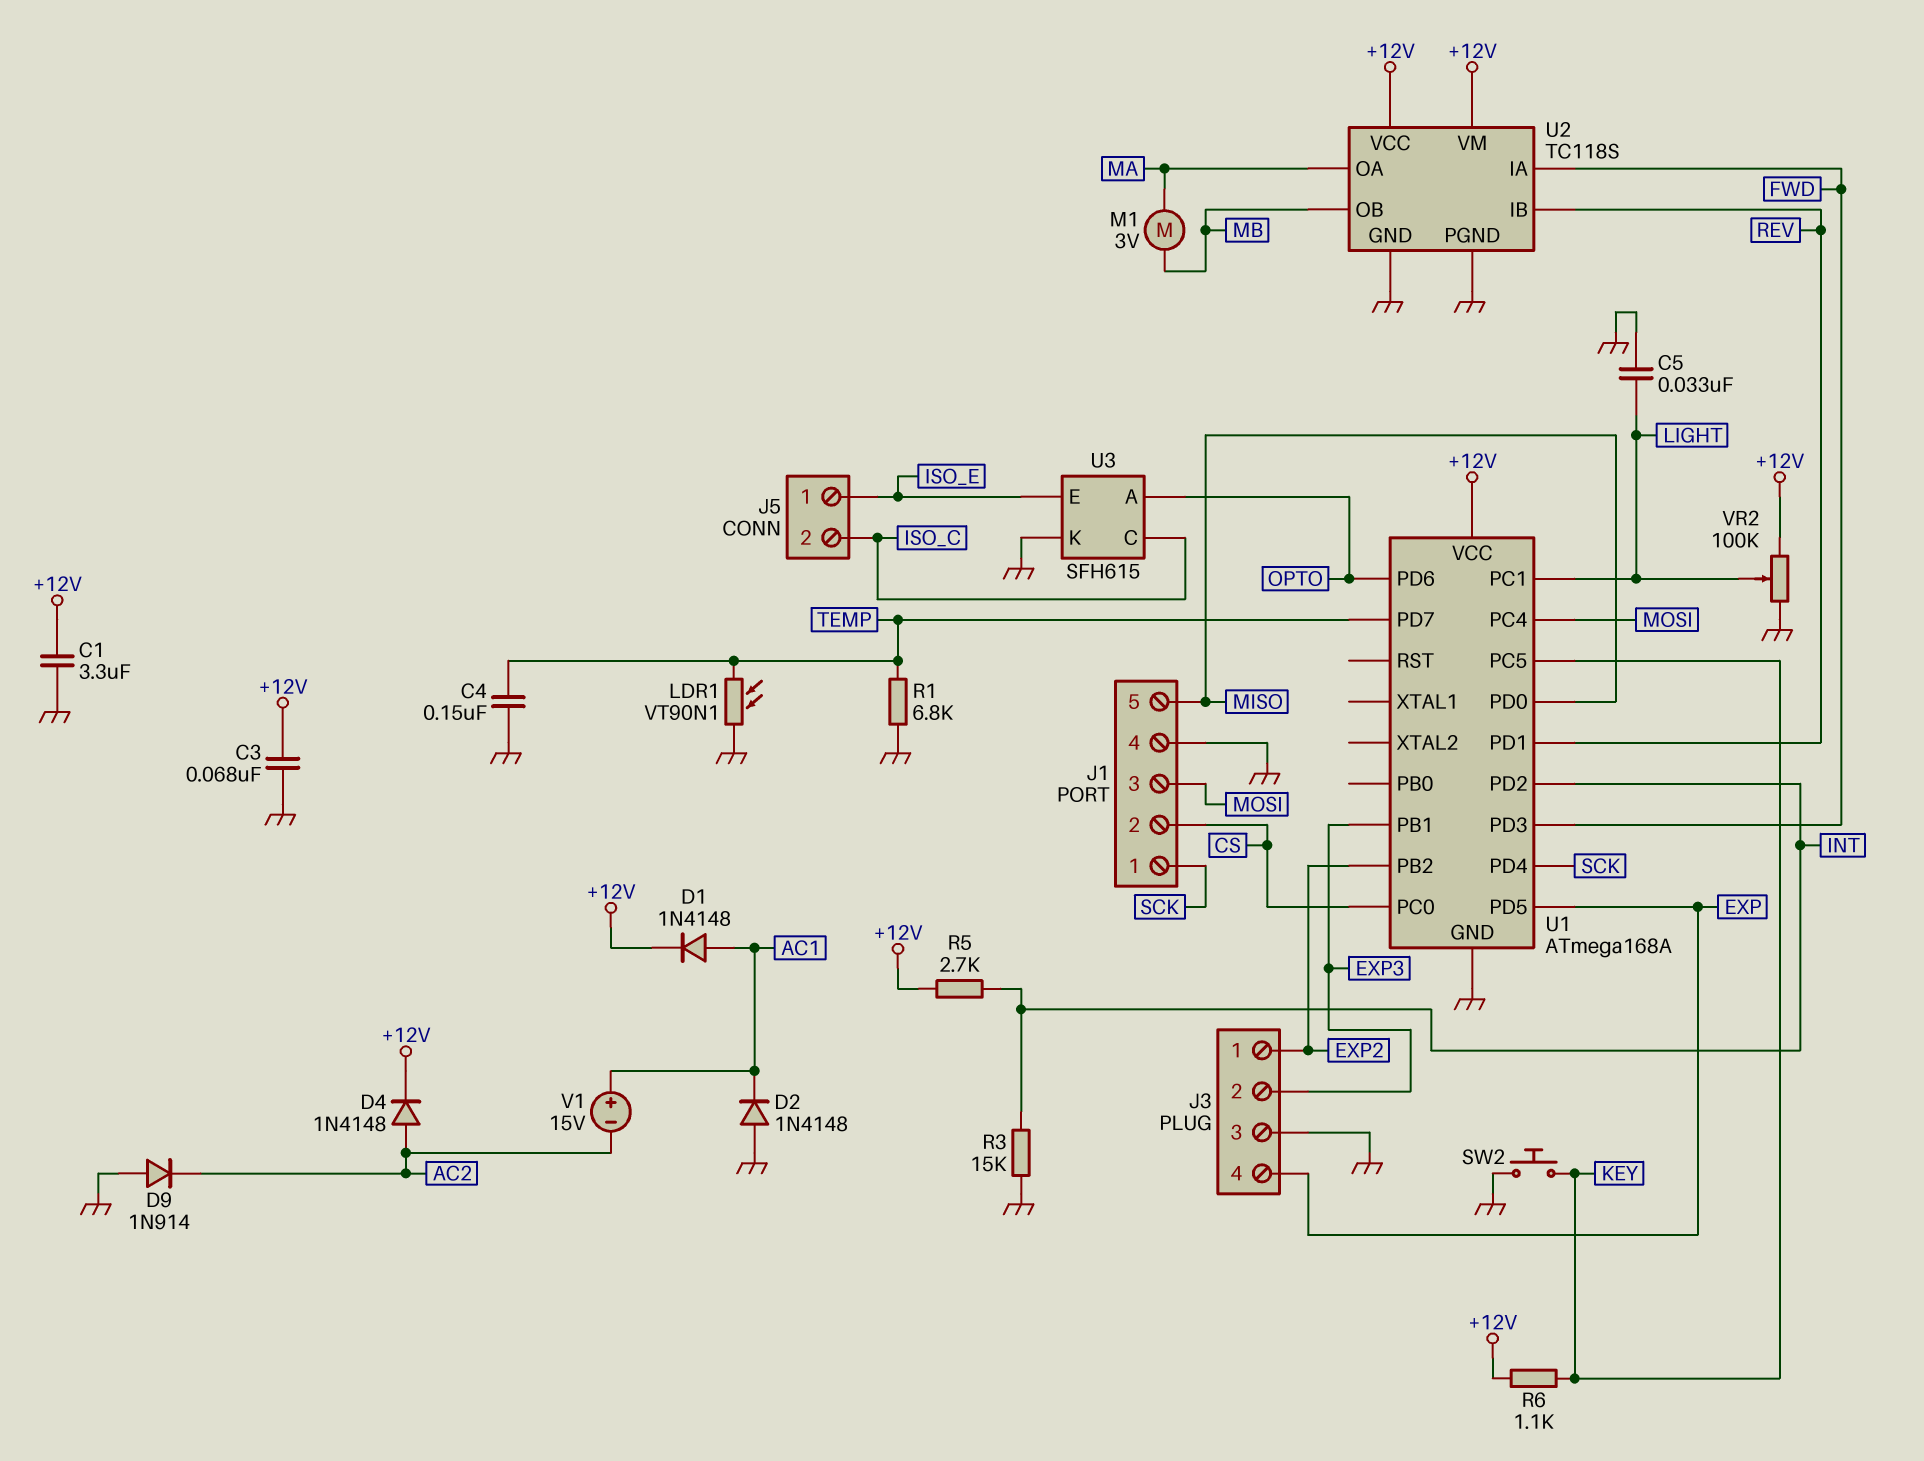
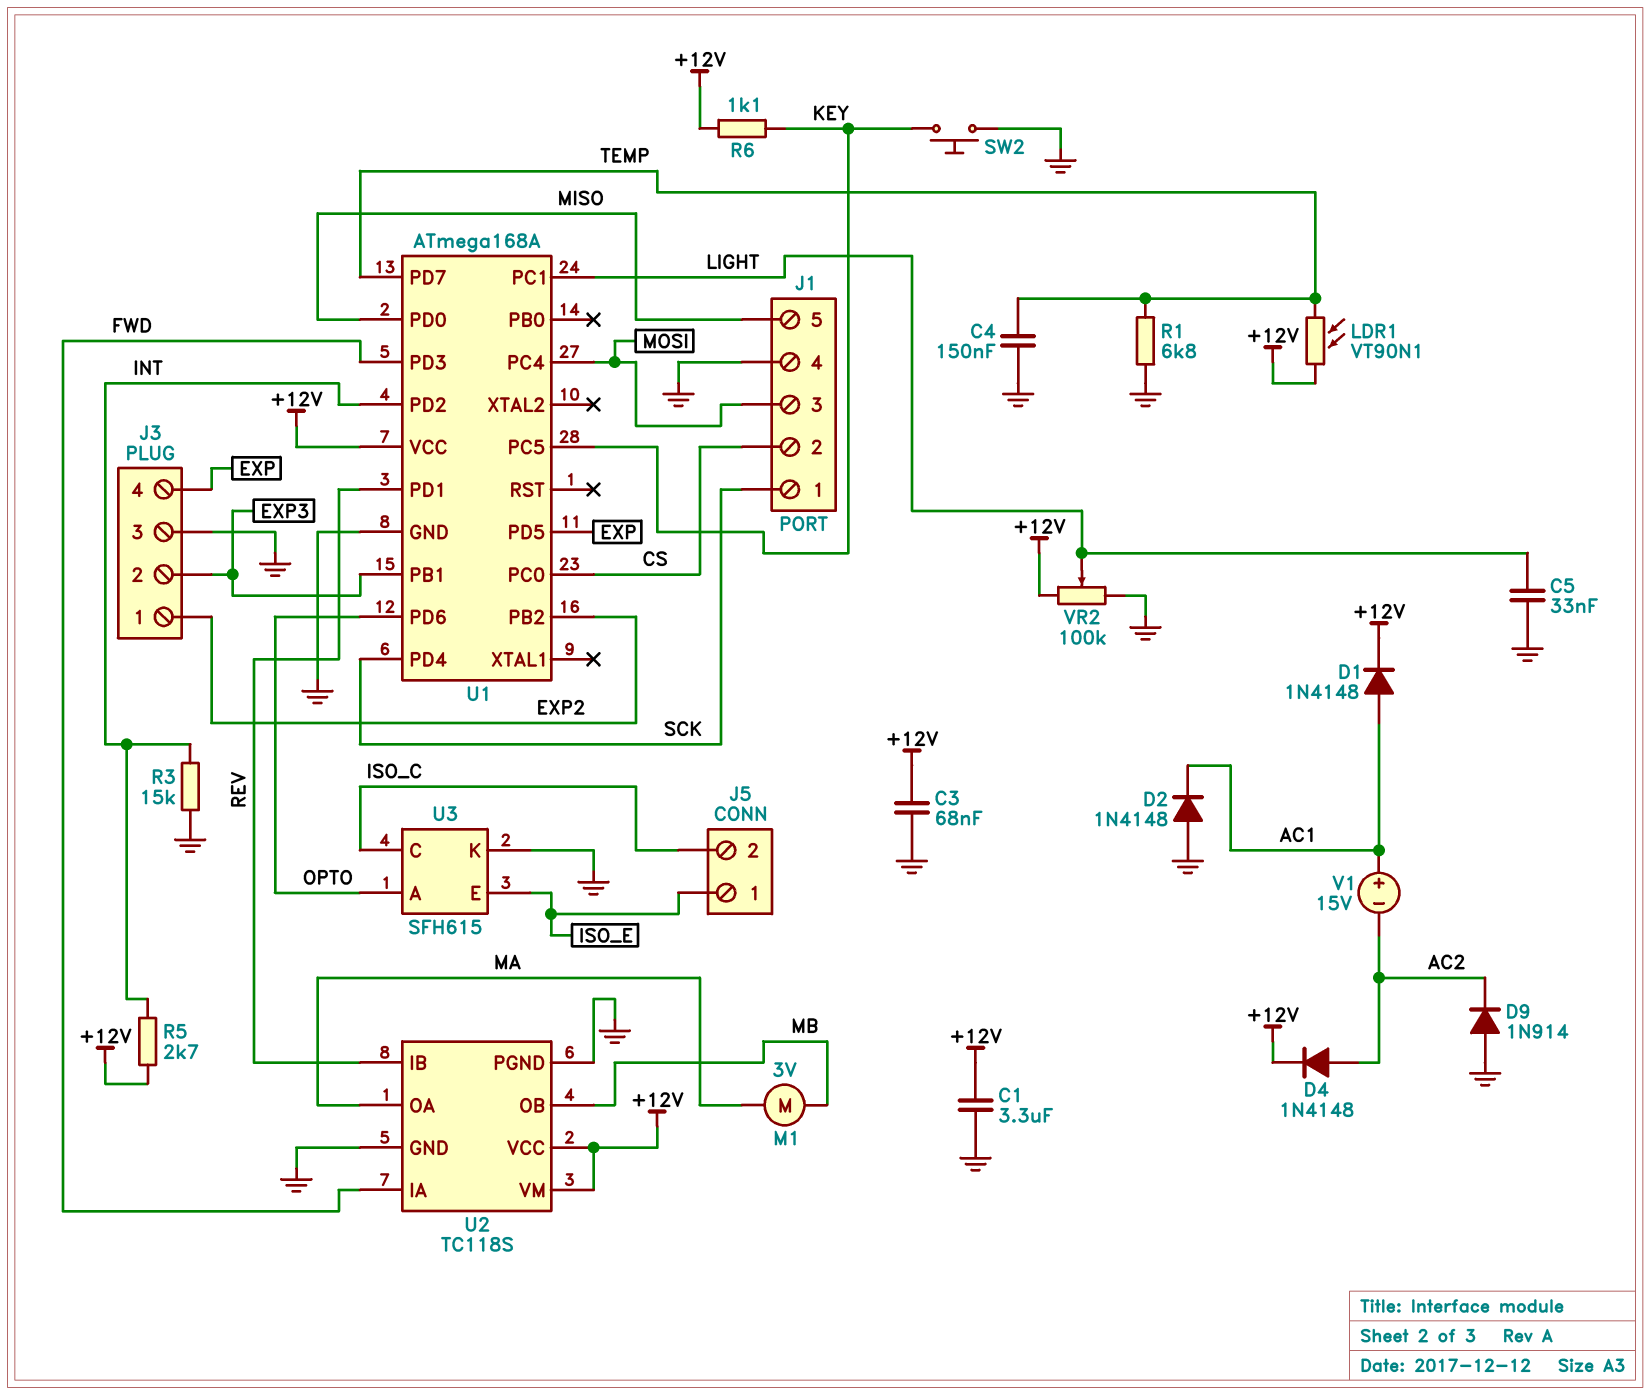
LDR1: VT90N1 (GND, TEMP) -> VT90N1 (+12V, TEMP)

